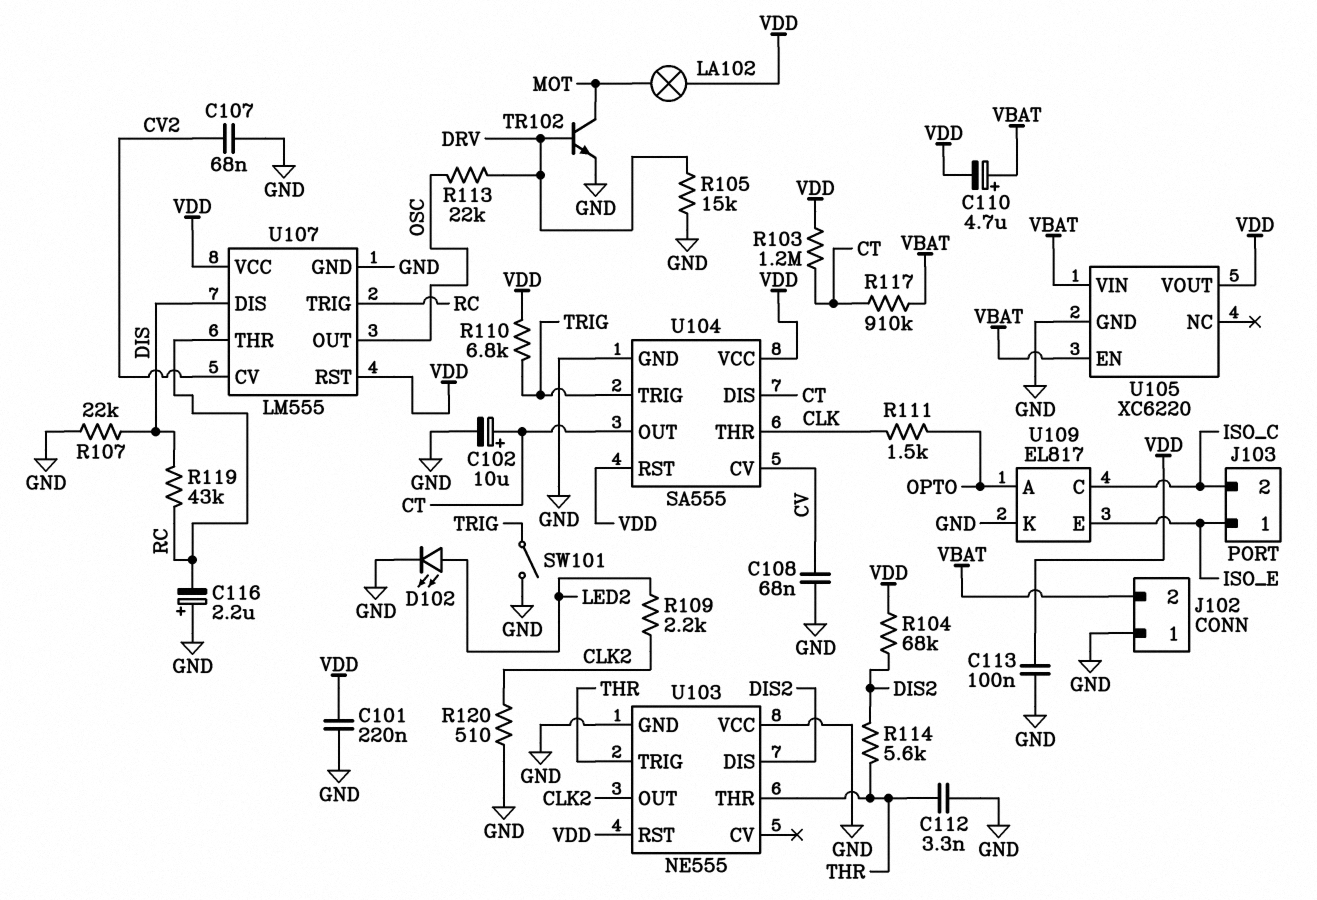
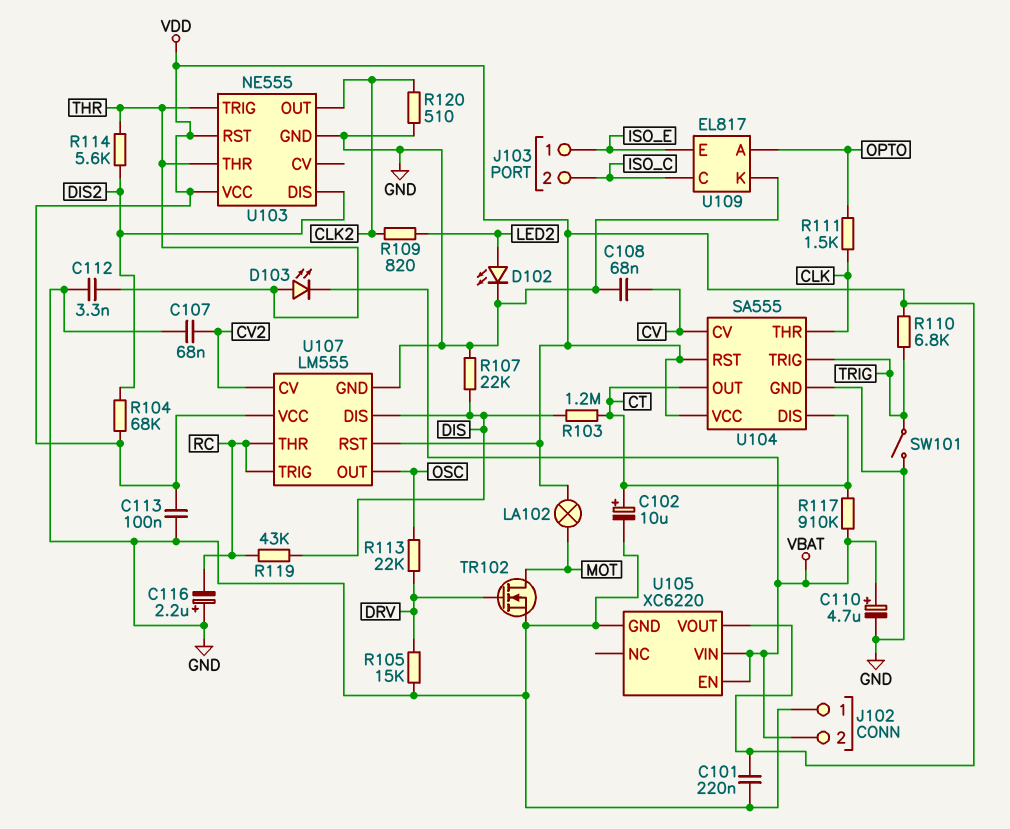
C110: 4.7uF (plus VBAT, minus VDD) -> 4.7uF (plus VBAT, minus GND)
D103: none -> LED (A THR, K VBAT)
R103: 1.2M (CT, VDD) -> 1.2M (CT, DIS)
R109: 2.2k (CLK2, LED2) -> 820 (CLK2, LED2)
TR102: NPN (B DRV, C MOT, E GND) -> NMOS (G DRV, D MOT, S GND)
U103 pin VCC: GND -> VDD

